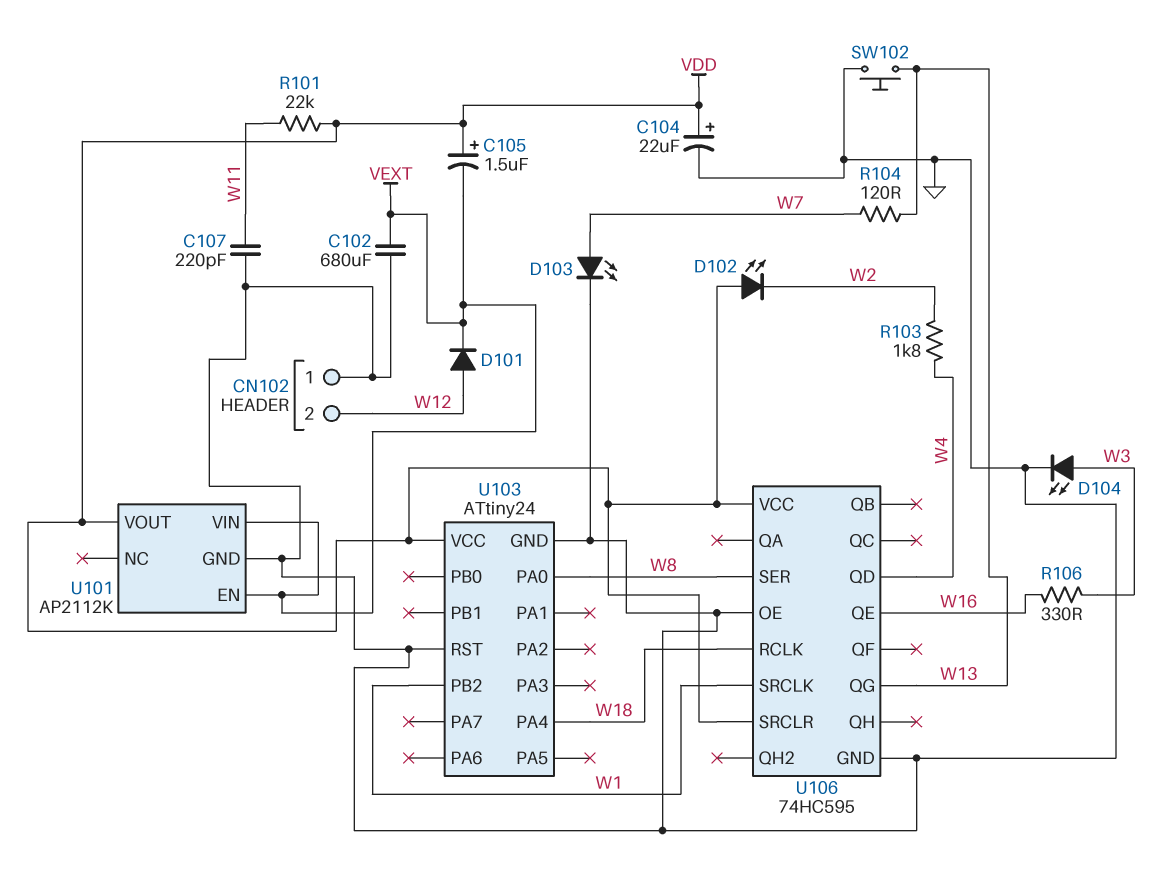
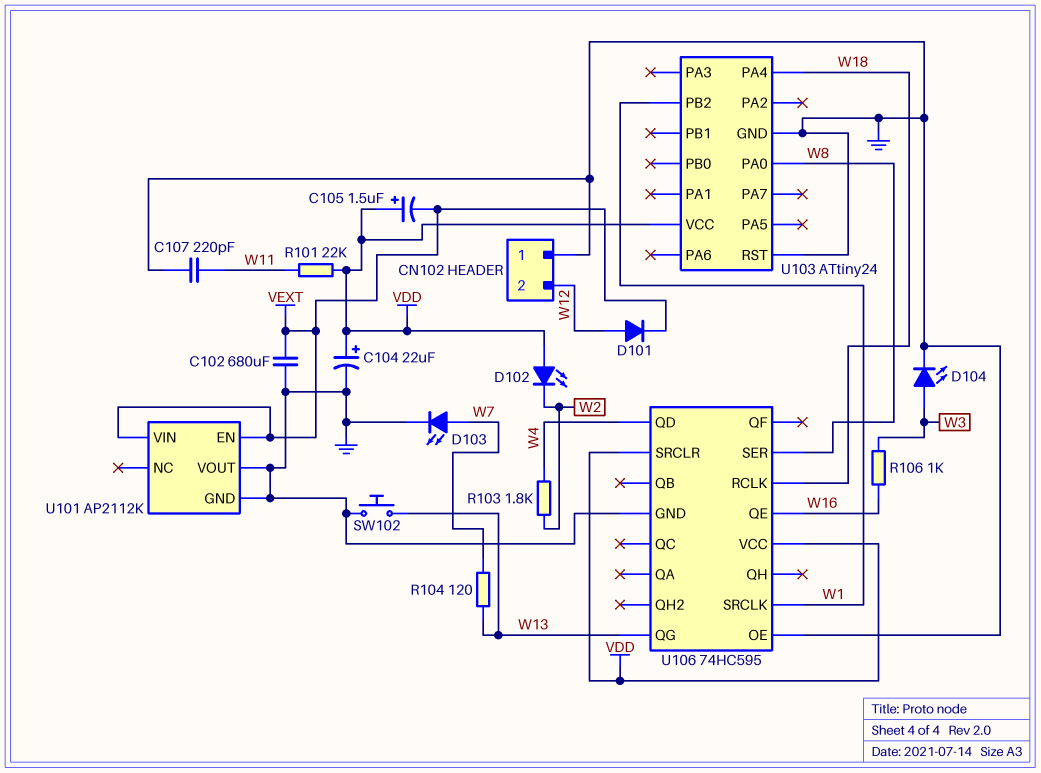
R106: 330 (W3, W16) -> 1k (W3, W16)
U101 pin VOUT: VDD -> GND

